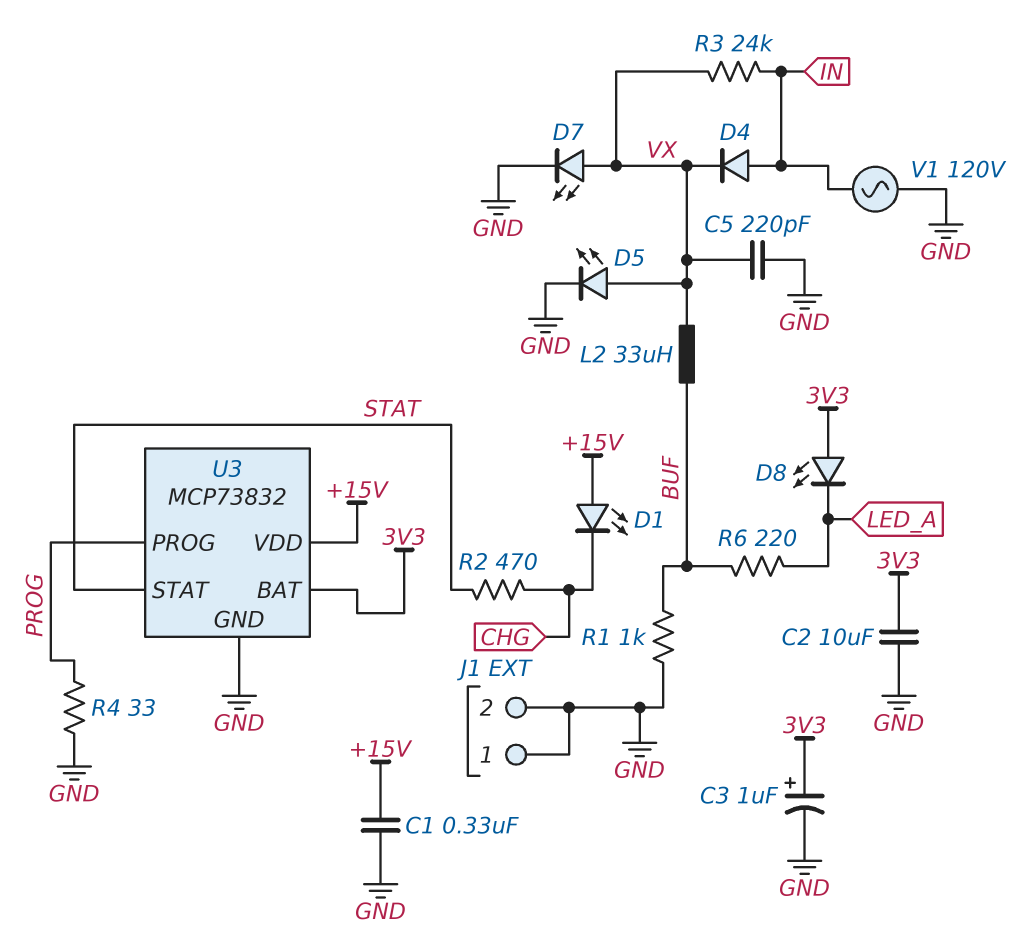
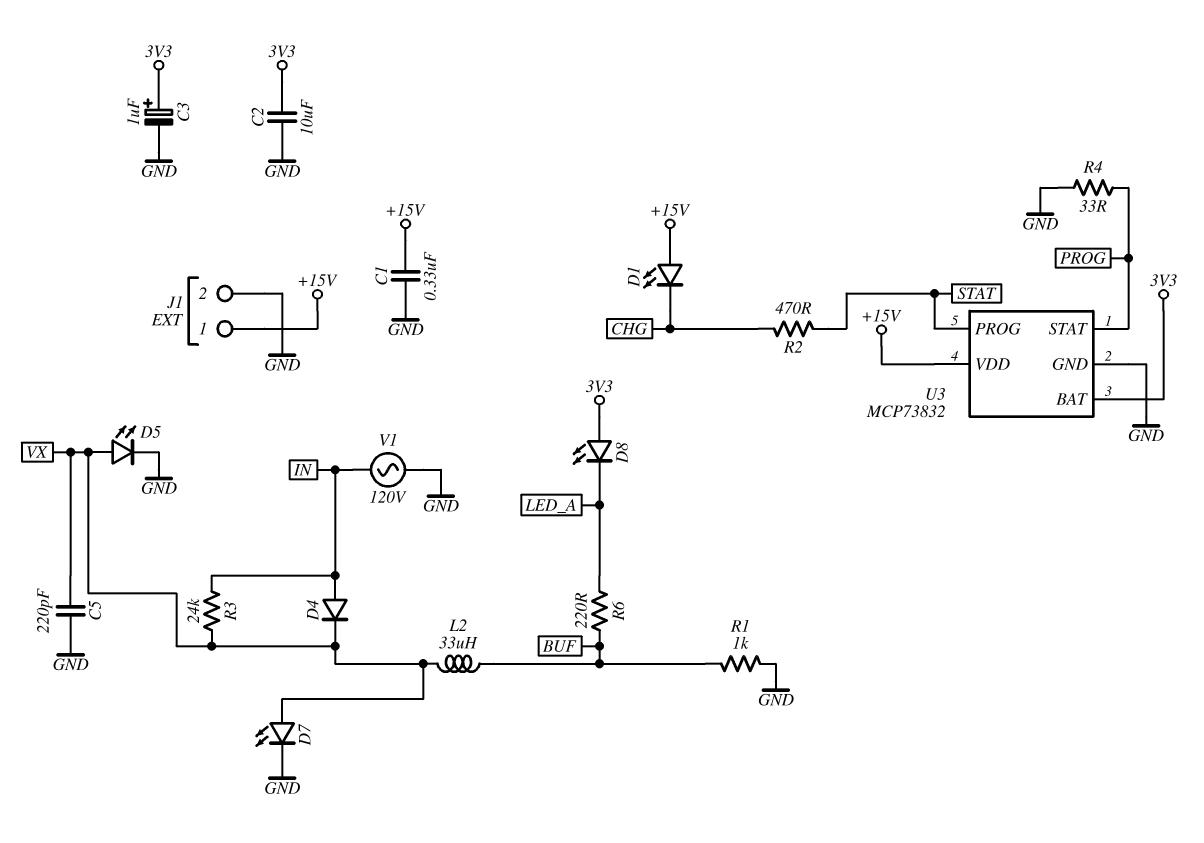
J1 pin 1: GND -> +15V
U3 pin PROG: PROG -> STAT
U3 pin STAT: STAT -> PROG

